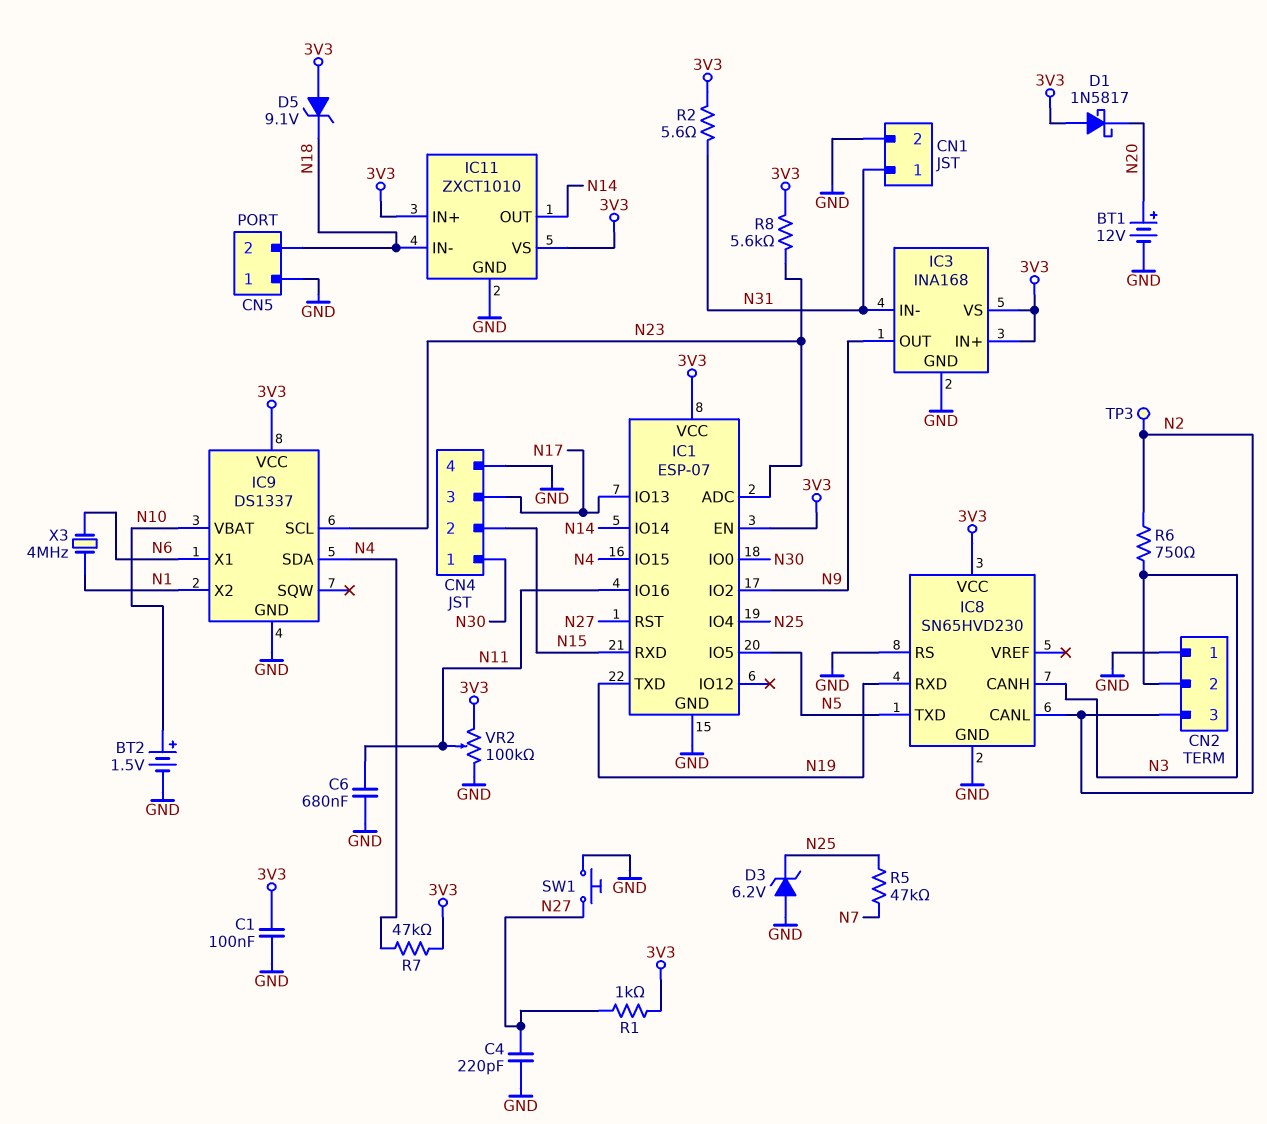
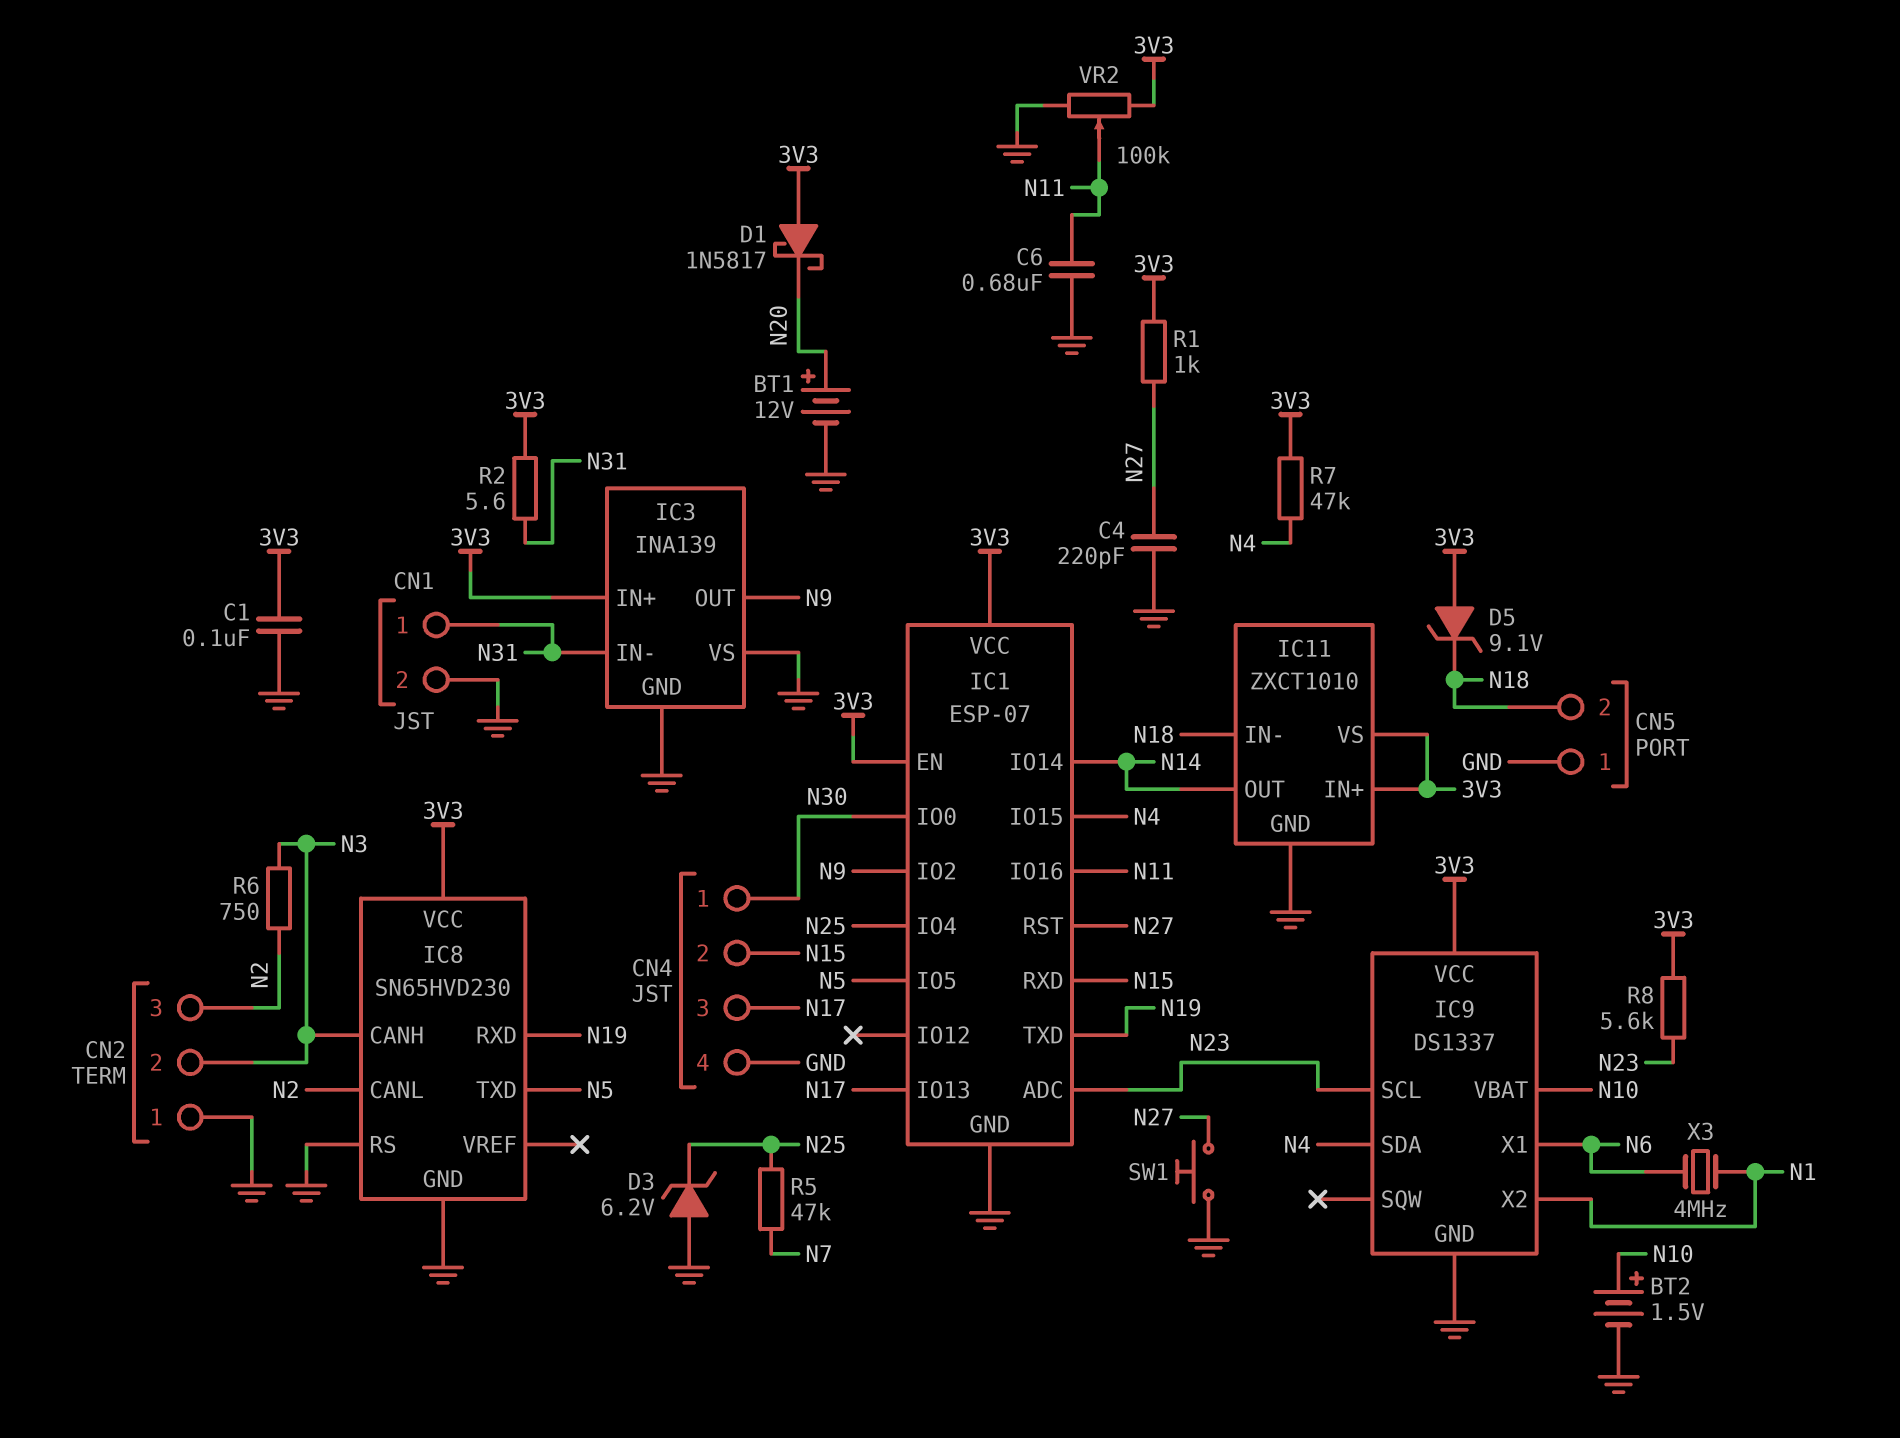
IC3: INA168 -> INA139
IC3 pin VS: 3V3 -> GND
TP3: test point (N2) -> none

